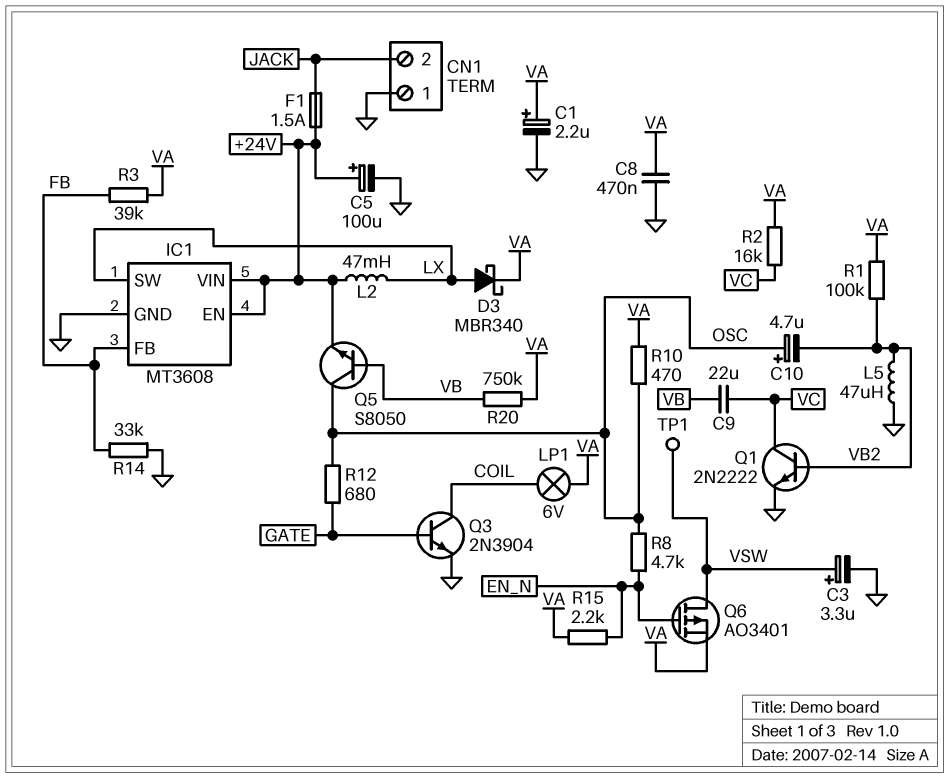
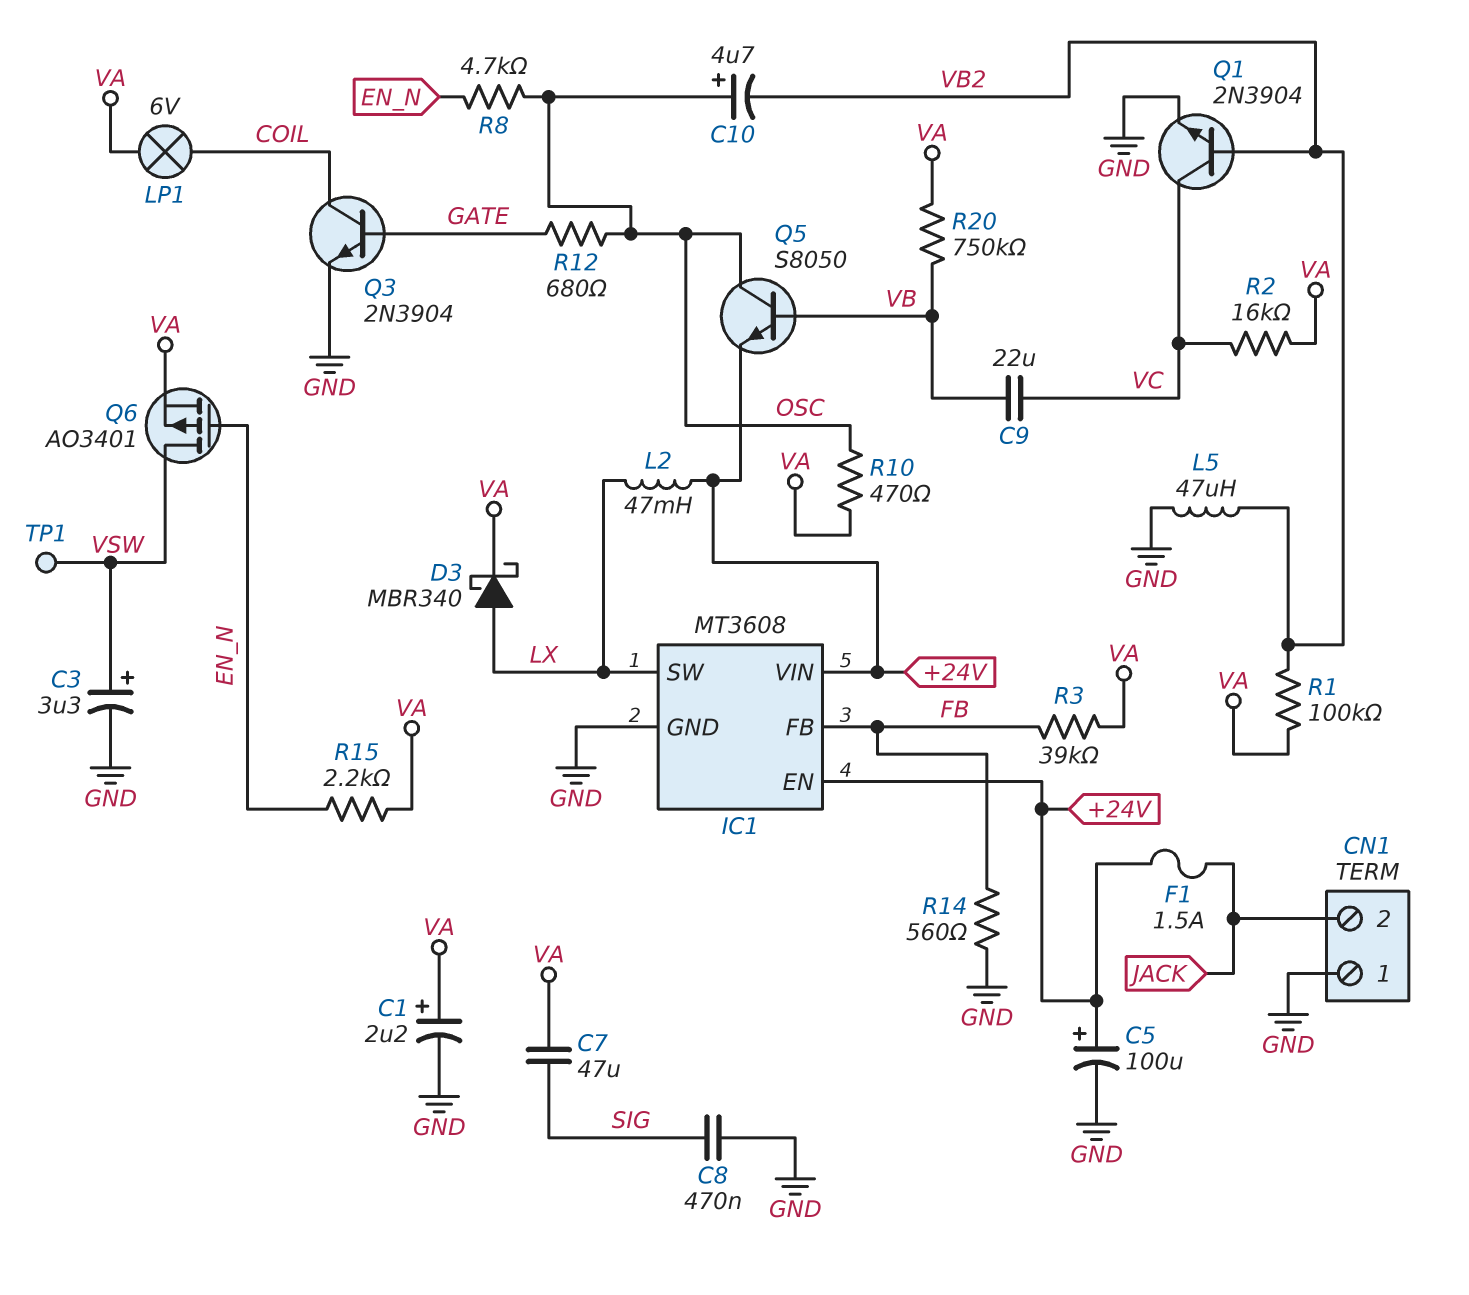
C7: none -> 47uF (SIG, VA)
C8: 470nF (GND, VA) -> 470nF (GND, SIG)
Q1: NPN 2N2222 (B VB2, C VC, E GND) -> NPN 2N3904 (B VB2, C VC, E GND)
R14: 33k (FB, GND) -> 560 (FB, GND)

